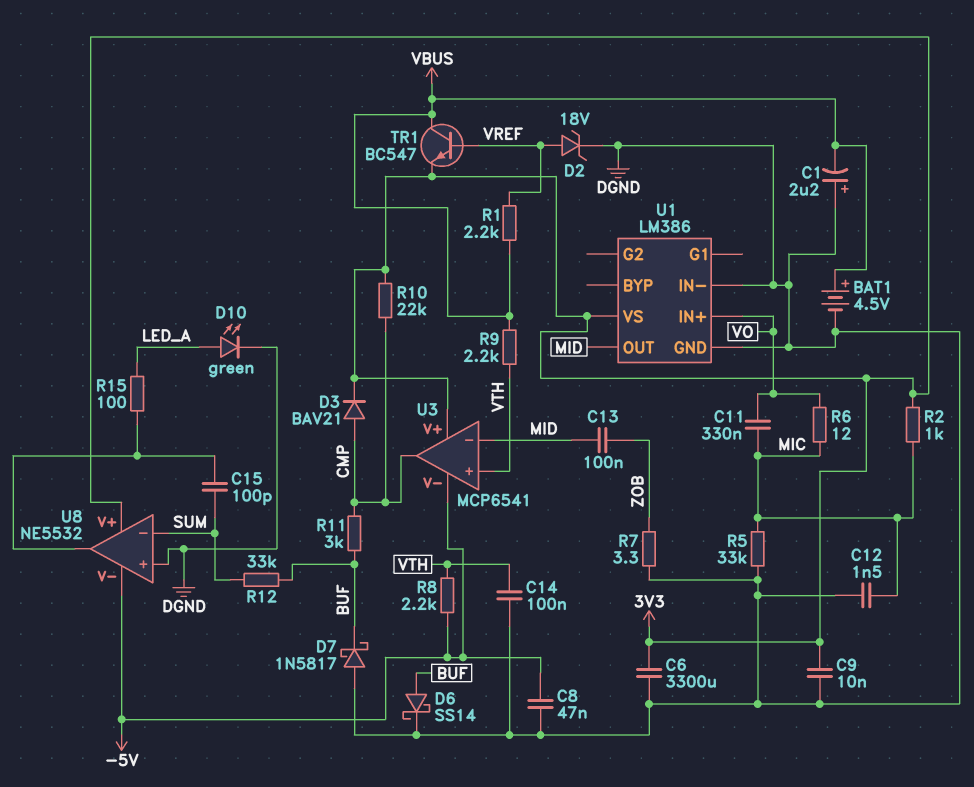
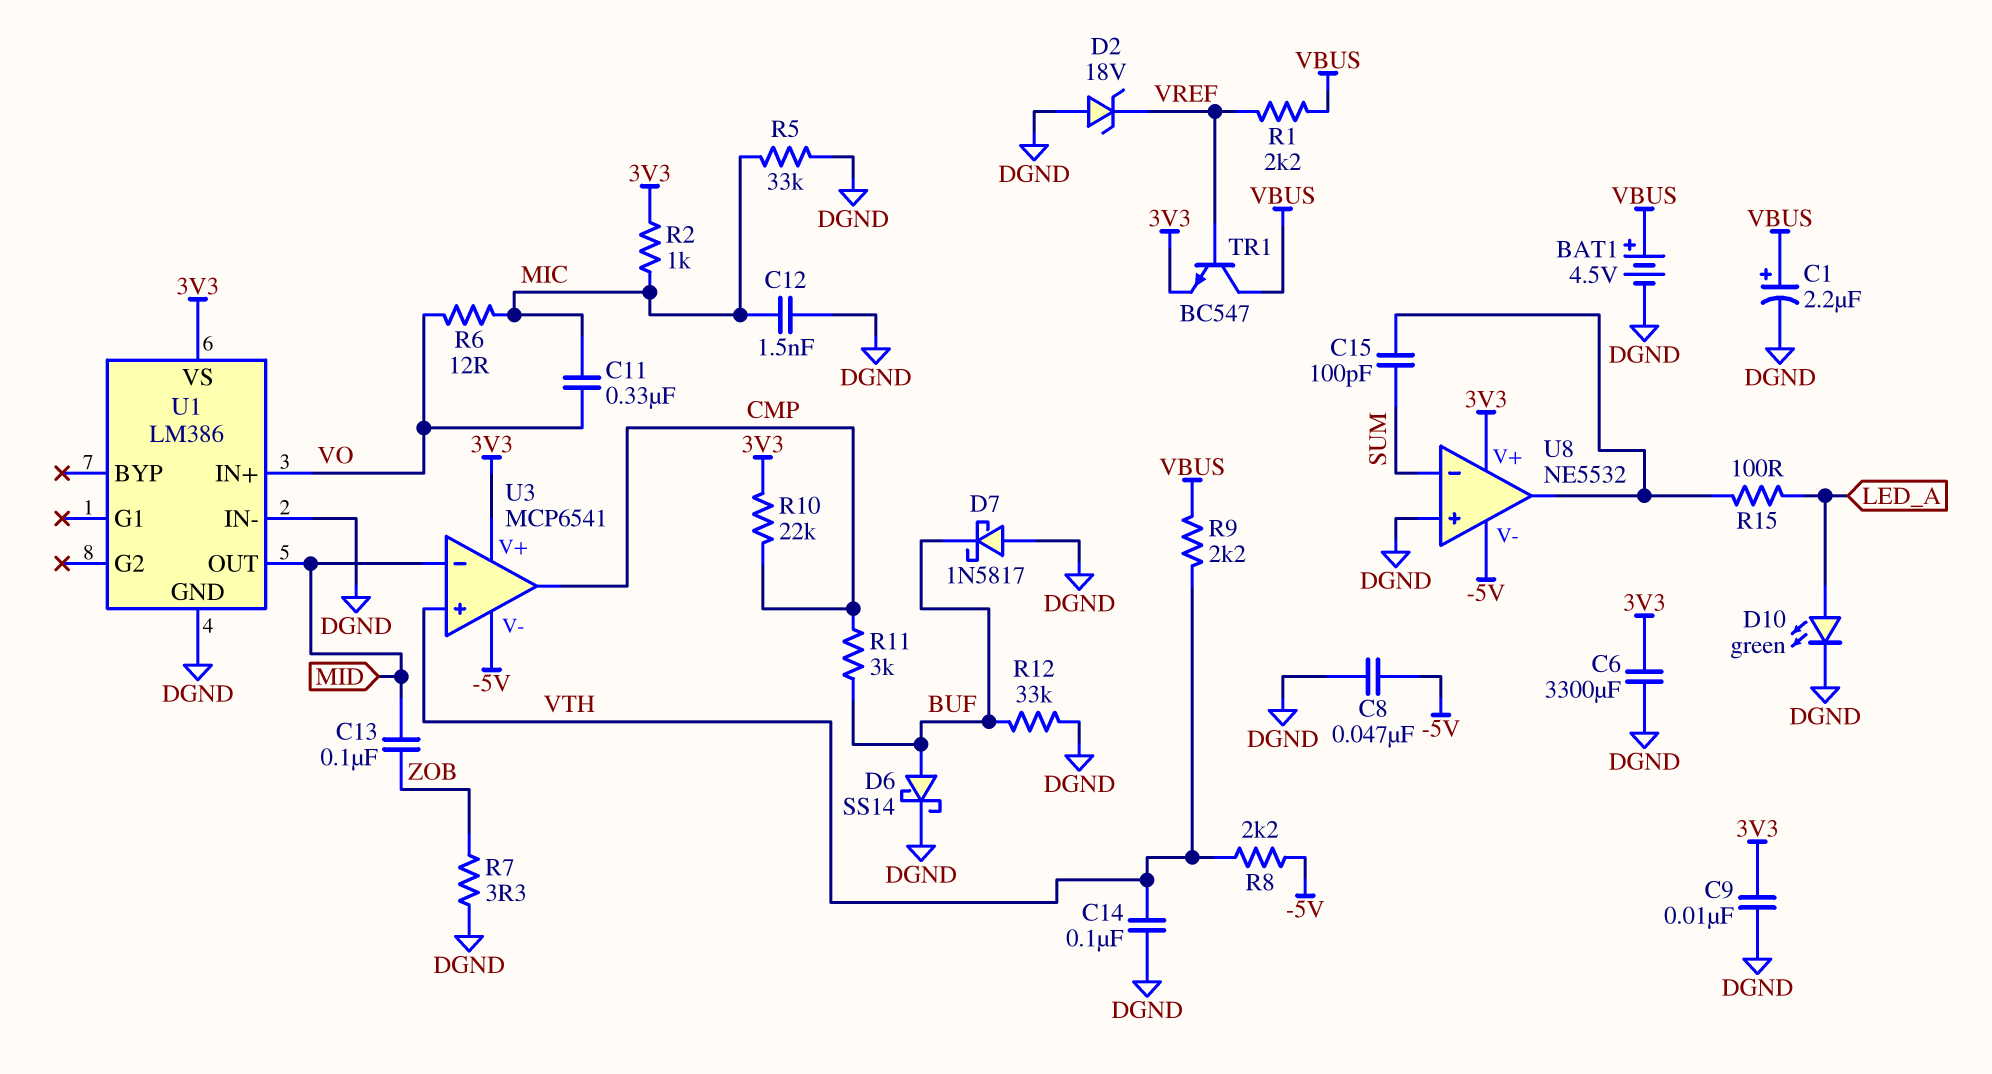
C1: 2.2uF (plus DGND, minus VBUS) -> 2.2uF (plus VBUS, minus DGND)
D2: zener 18V (A VREF, K DGND) -> zener 18V (A DGND, K VREF)
D3: diode BAV21 (A CMP, K 3V3) -> none
R12: 33k (BUF, SUM) -> 33k (BUF, DGND)

